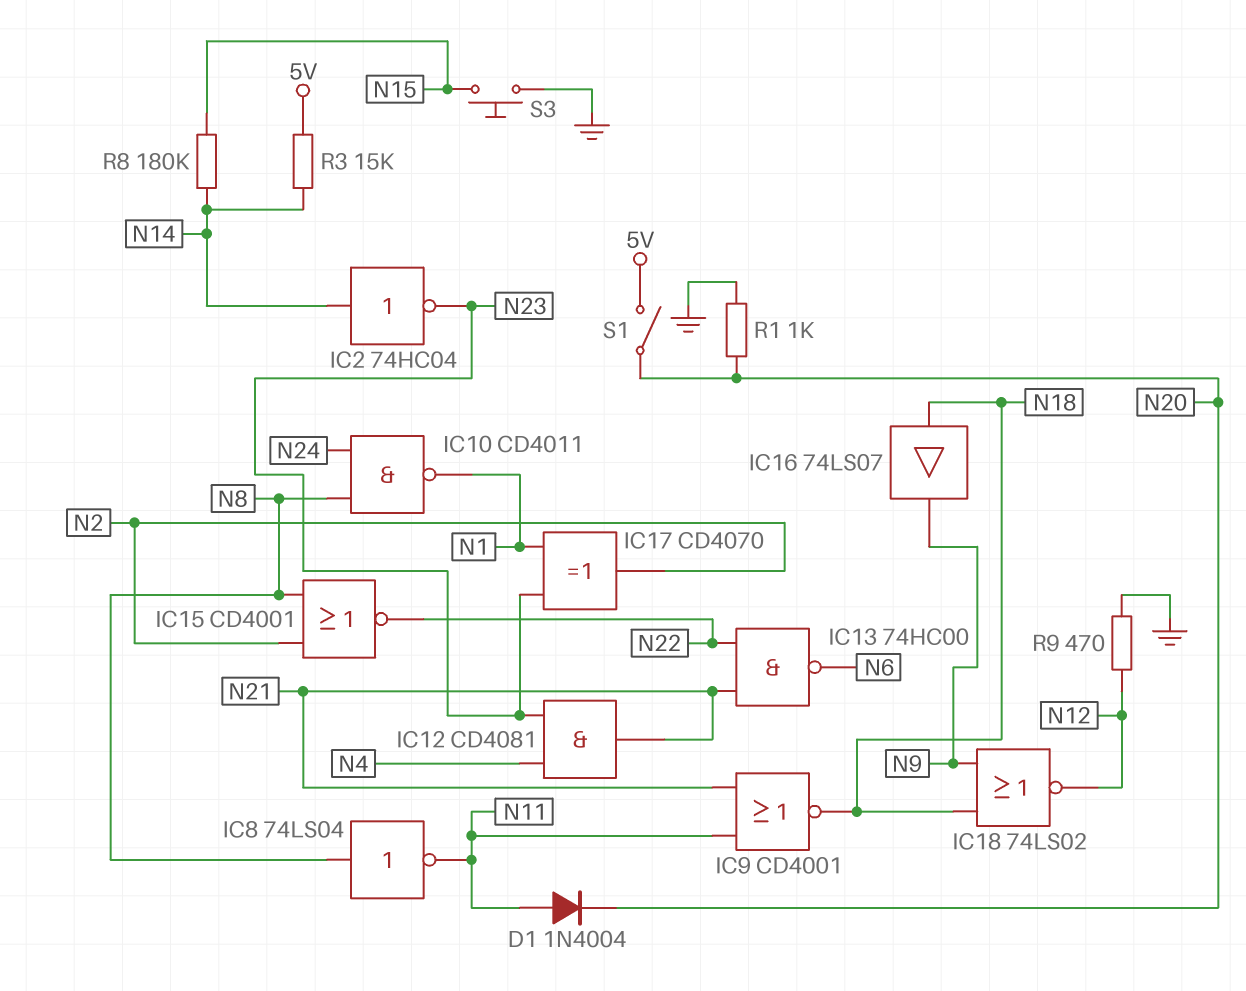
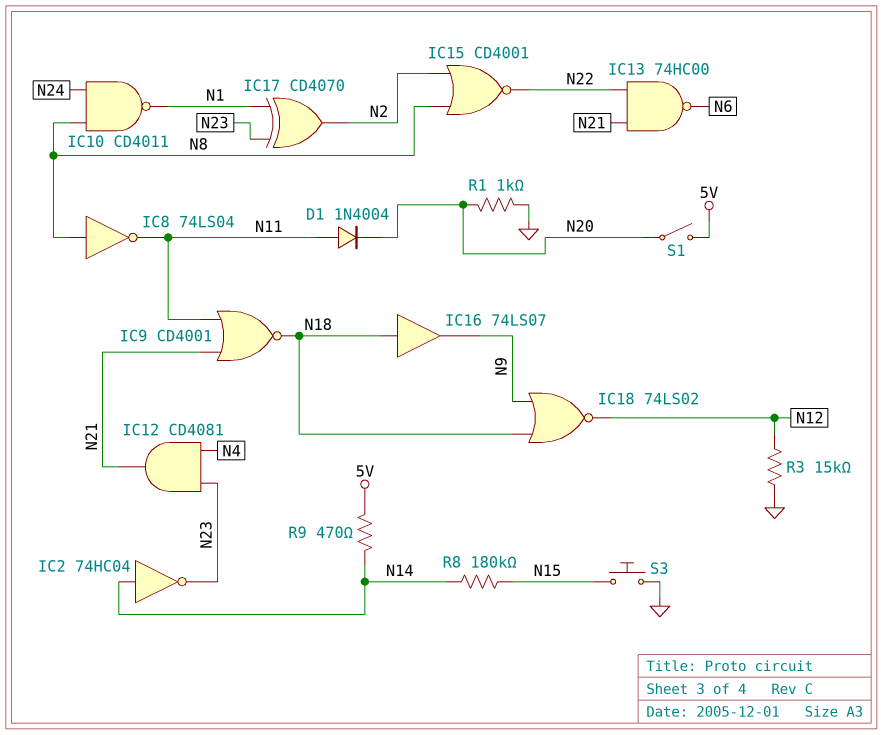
R3: 15k (5V, N14) -> 15k (GND, N12)
R9: 470 (GND, N12) -> 470 (5V, N14)

